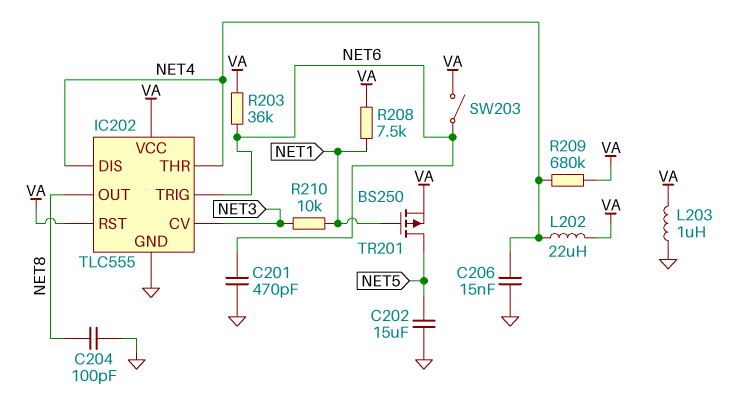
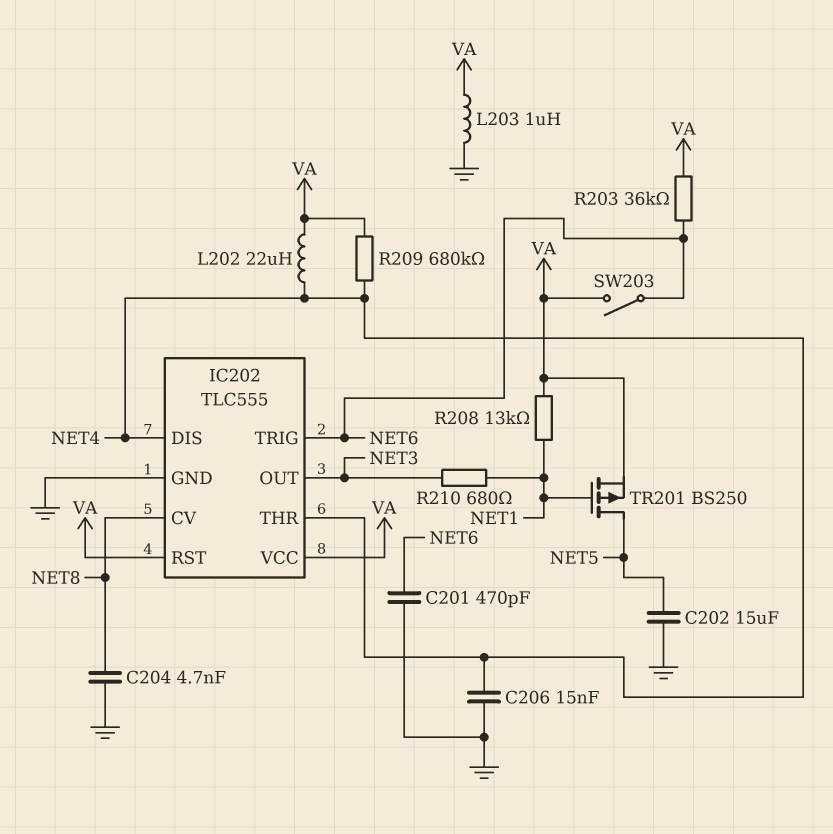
C204: 100pF (GND, NET8) -> 4.7nF (GND, NET8)
IC202 pin CV: NET3 -> NET8
IC202 pin OUT: NET8 -> NET3
R208: 7.5k (NET1, VA) -> 13k (NET1, VA)
R210: 10k (NET1, NET3) -> 680 (NET1, NET3)

